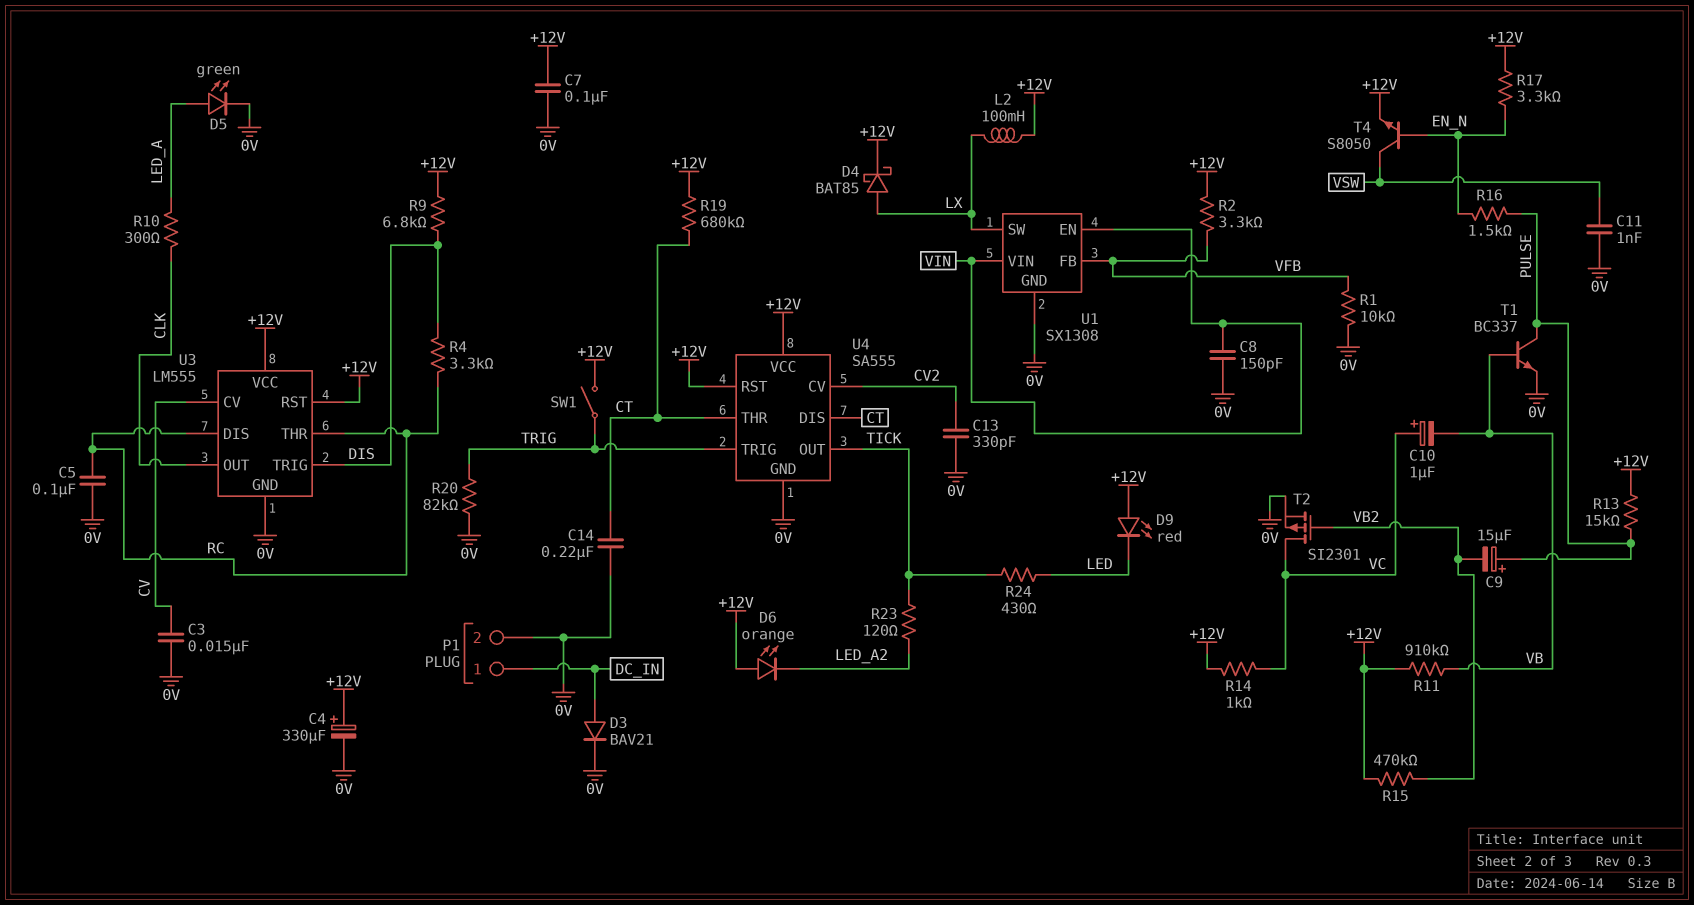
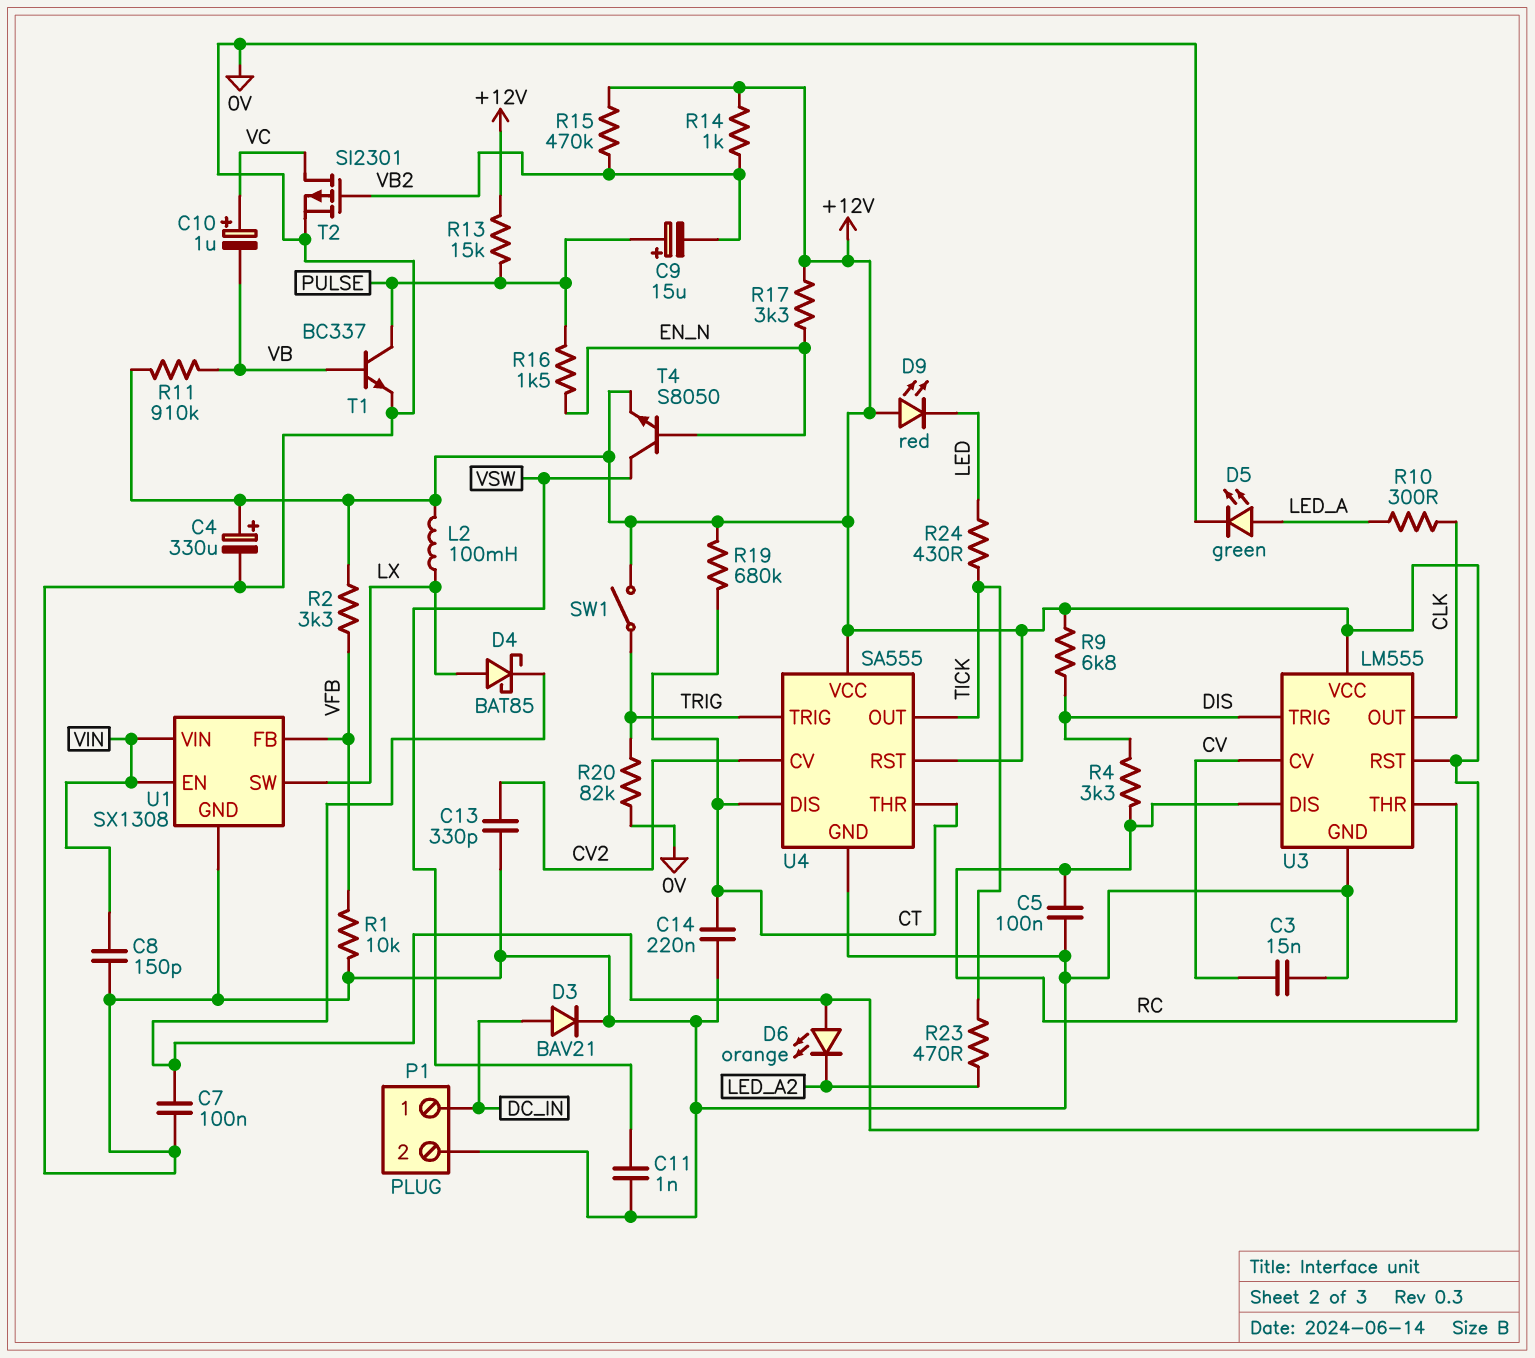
R14: 1k (+12V, VC) -> 1k (+12V, VB2)
R23: 120 (LED_A2, TICK) -> 470 (LED_A2, TICK)

